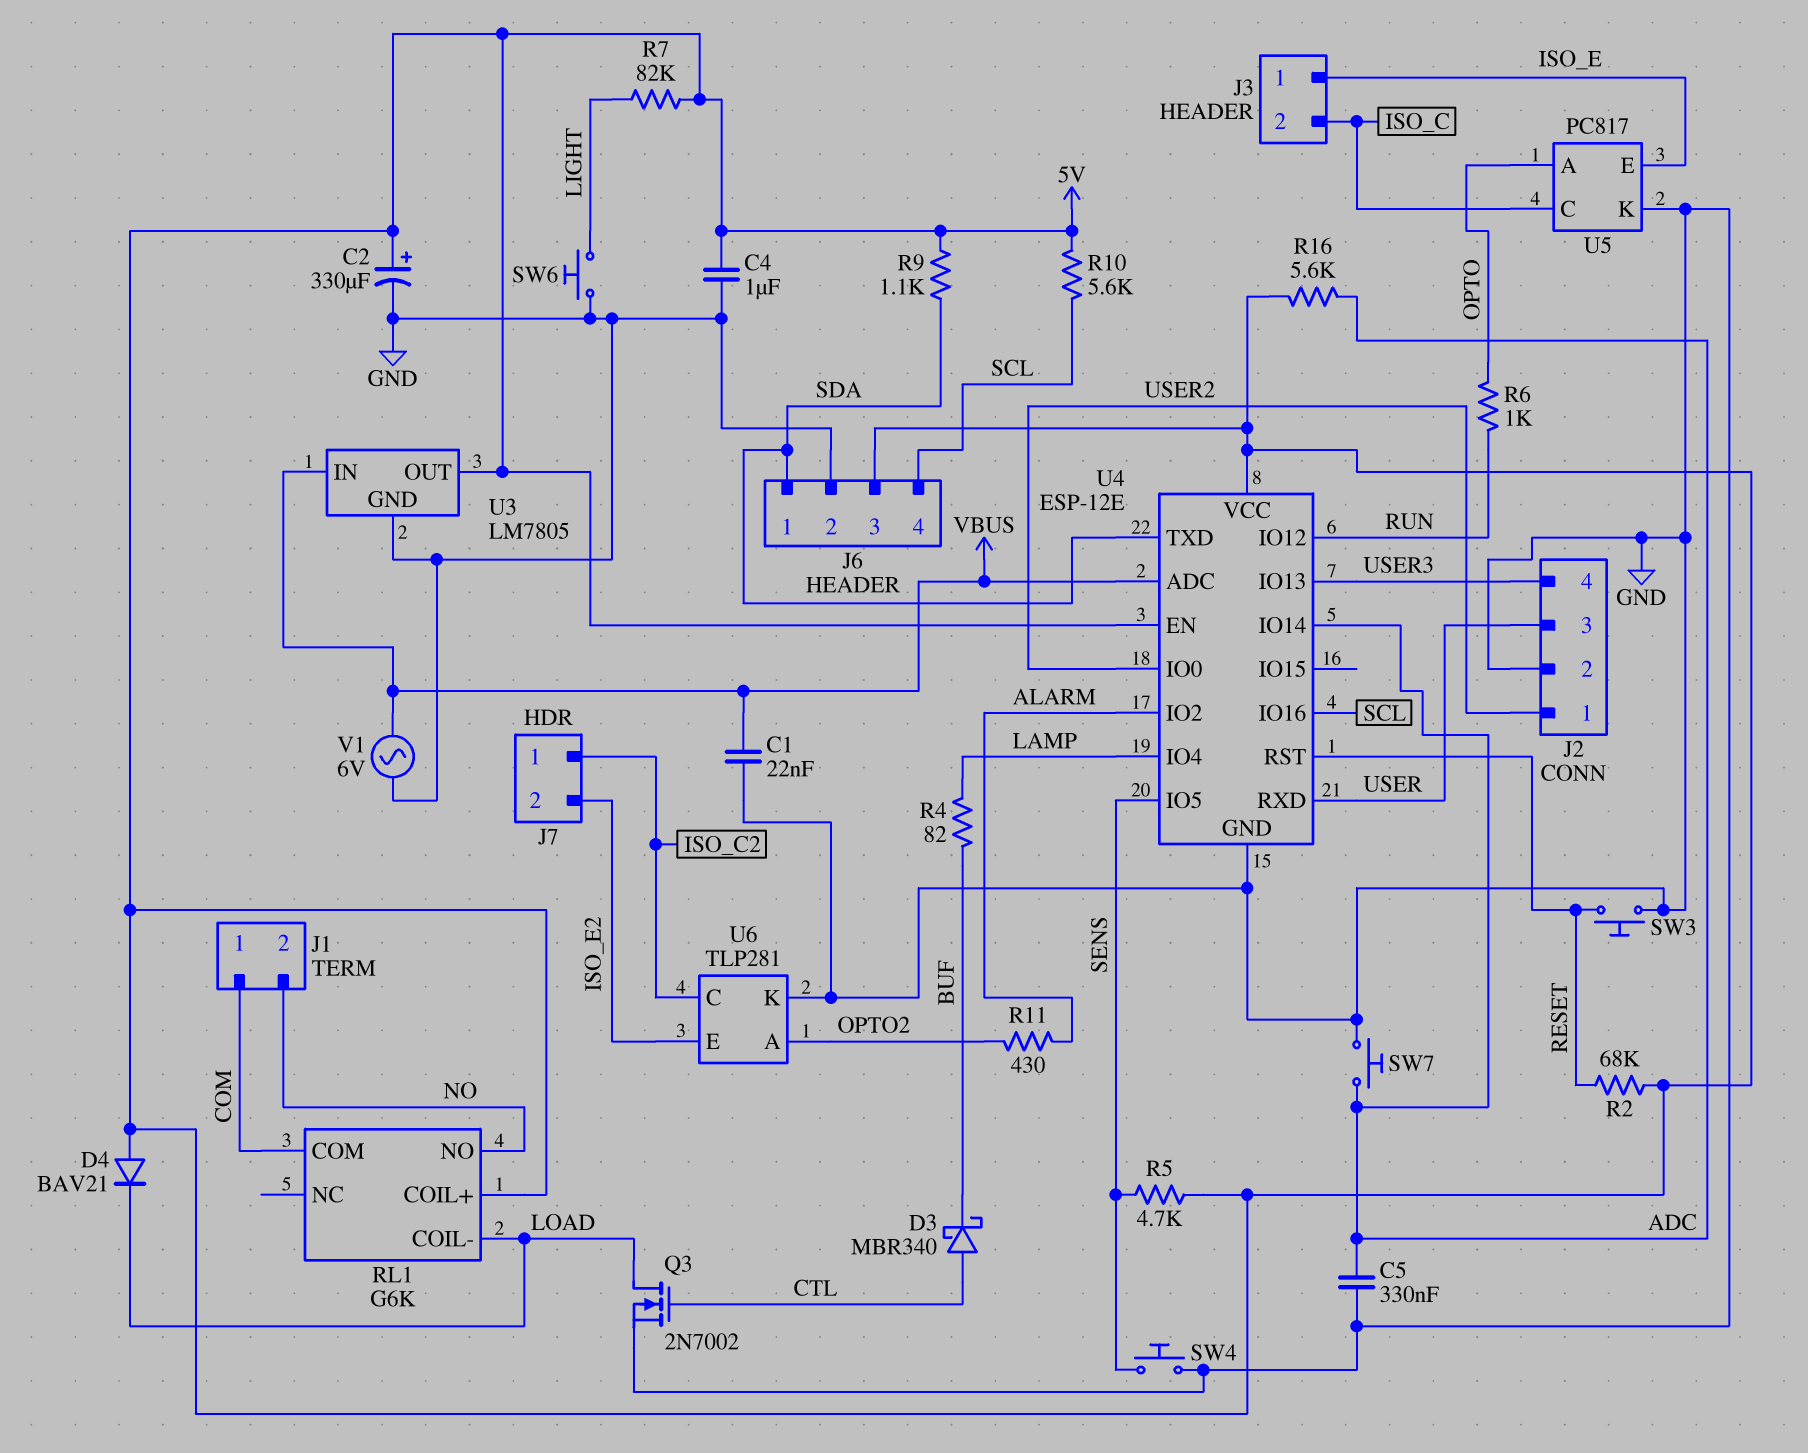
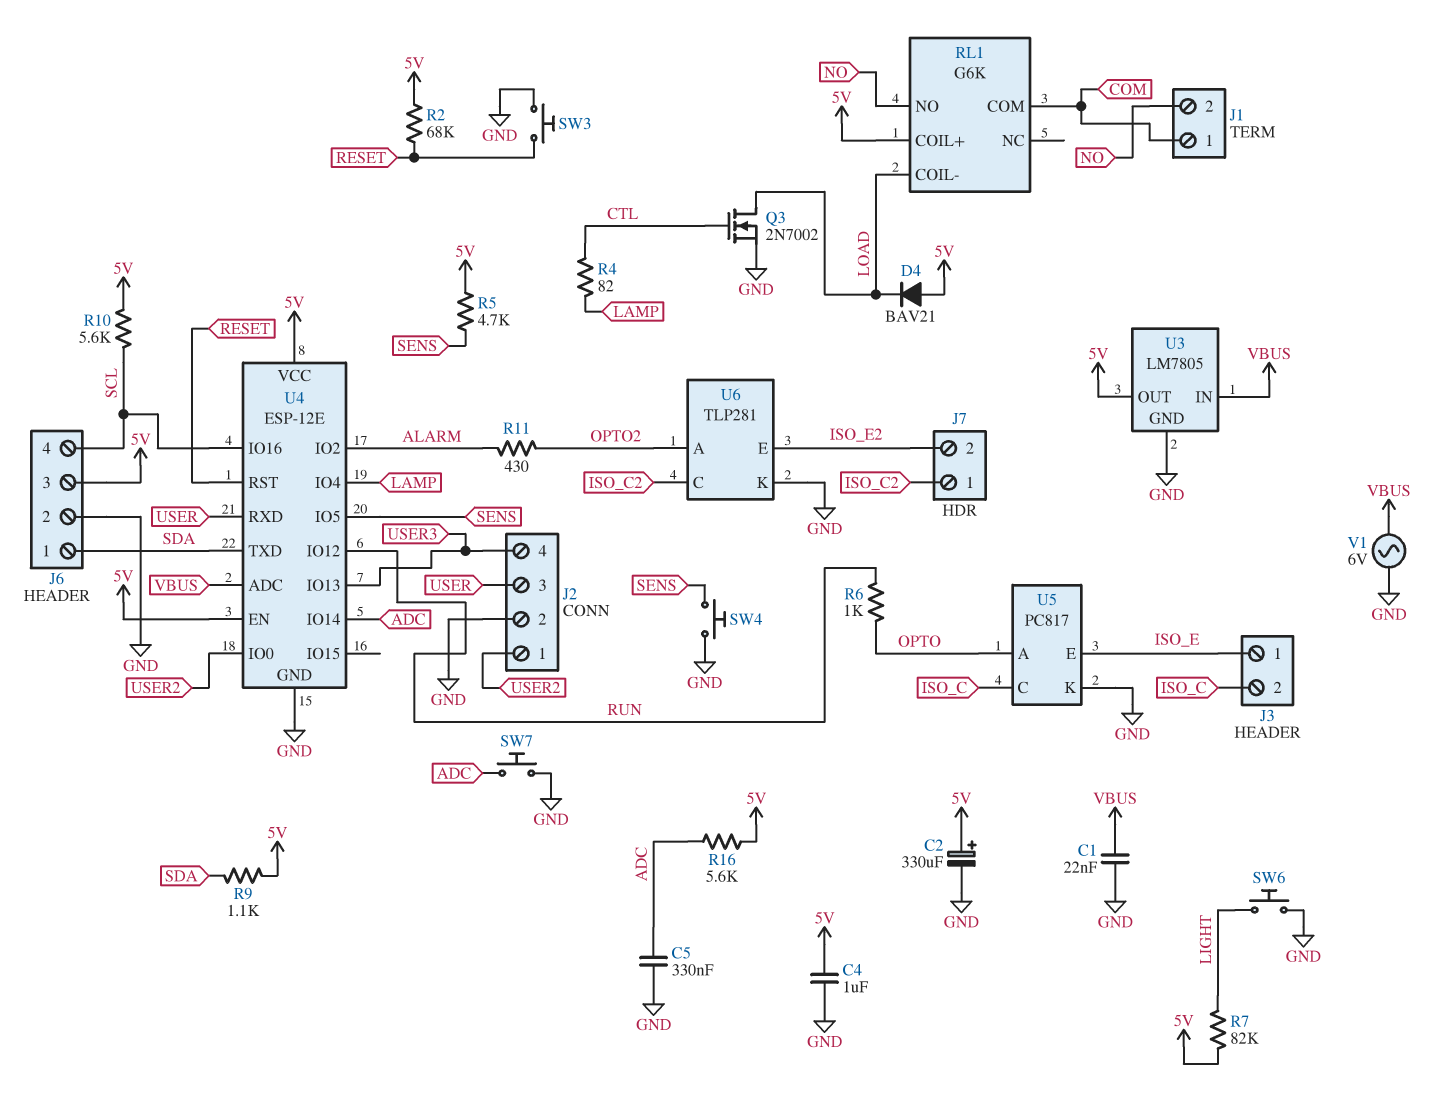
D3: schottky MBR340 (A CTL, K BUF) -> none
R4: 82 (BUF, LAMP) -> 82 (CTL, LAMP)

